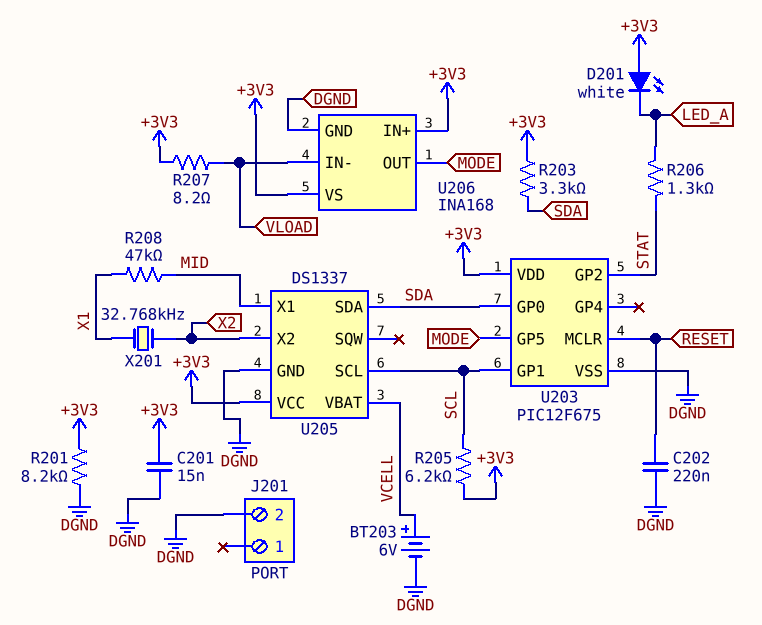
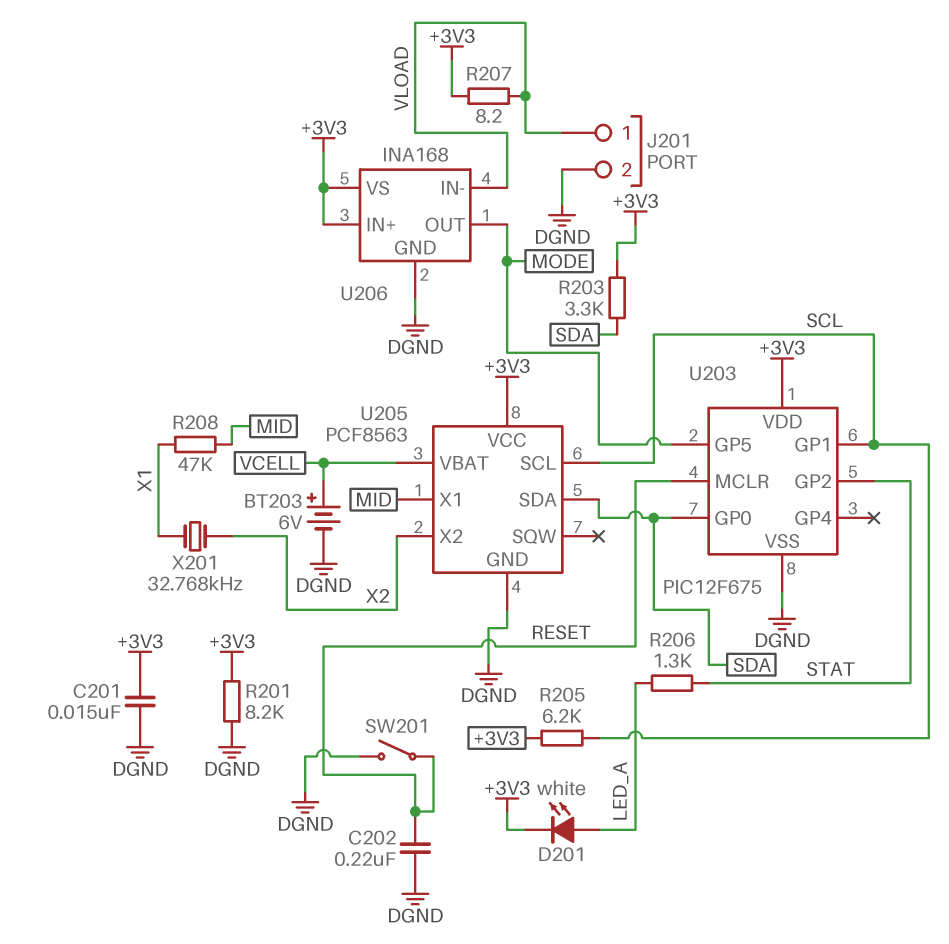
D201: LED white (A +3V3, K LED_A) -> LED white (A LED_A, K +3V3)
J201 pin 1: none -> VLOAD
SW201: none -> switch (DGND, RESET)
U205: DS1337 -> PCF8563

